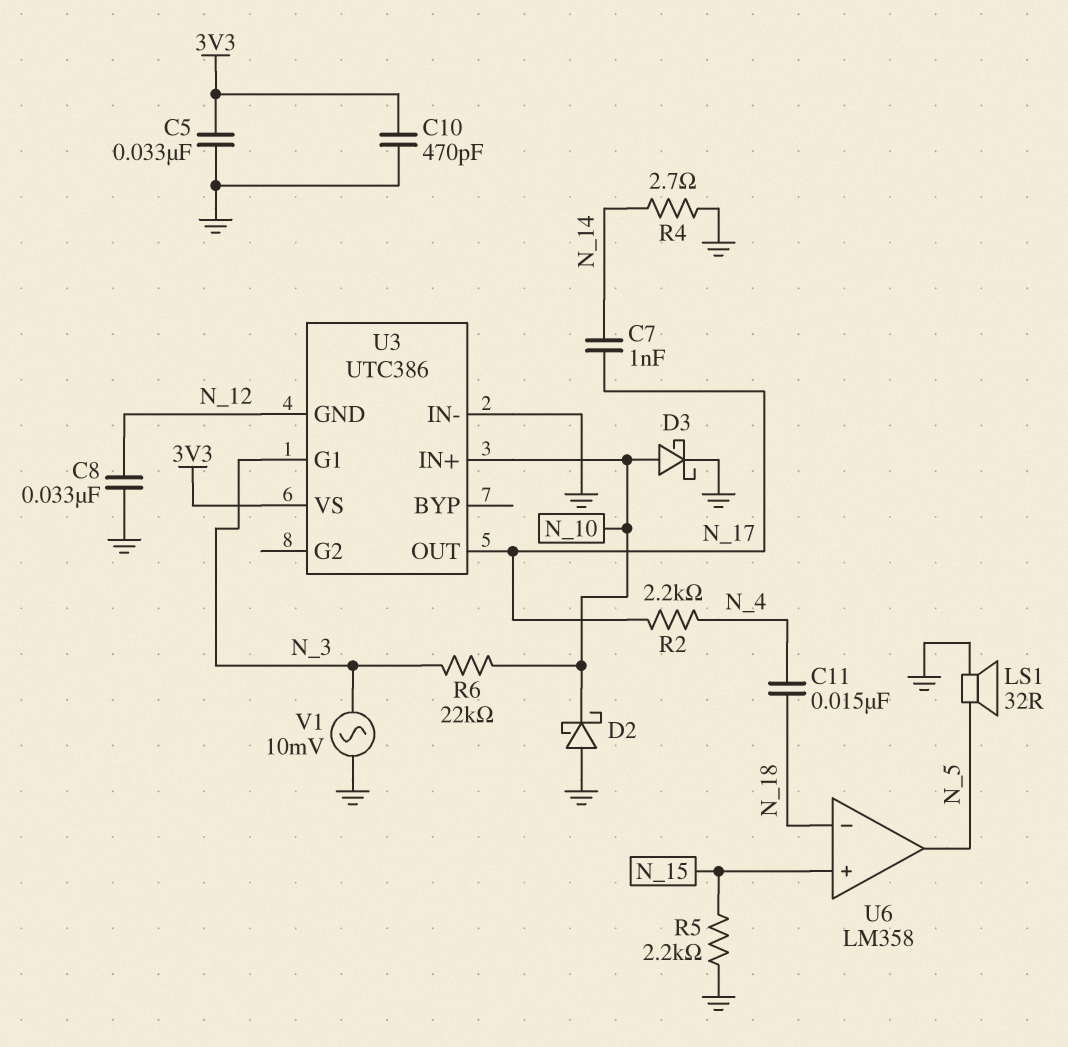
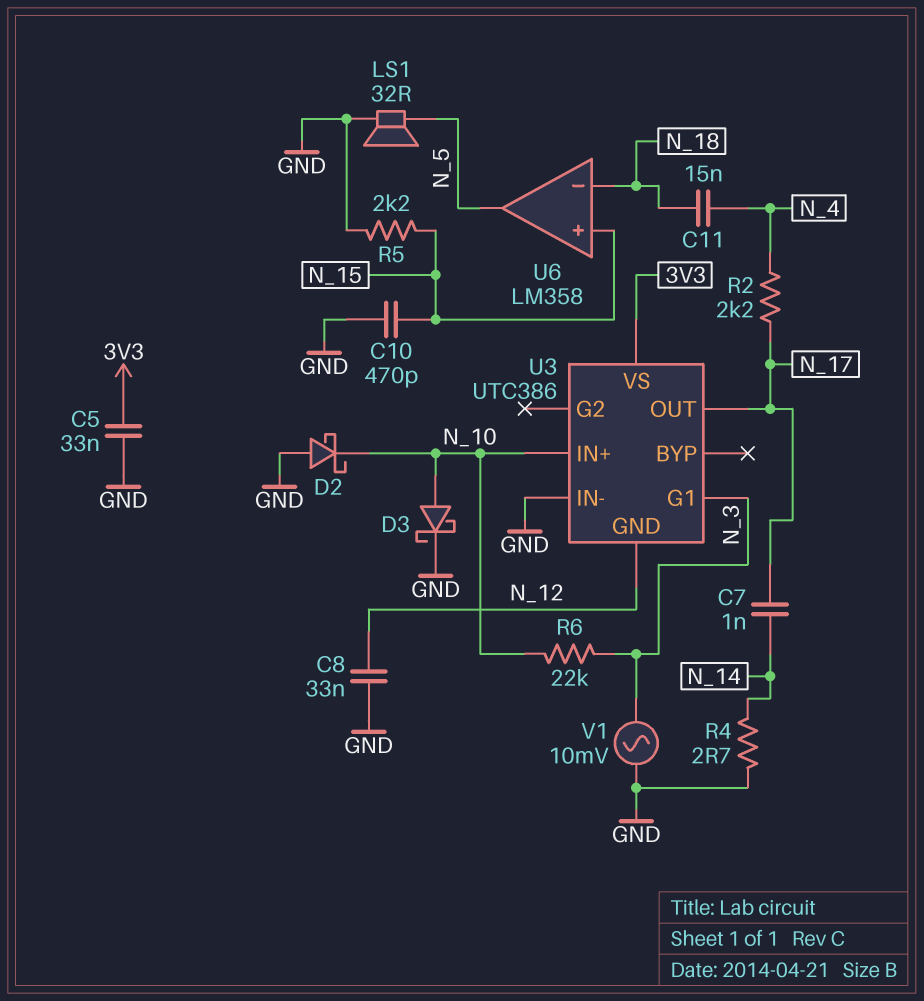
C10: 470pF (3V3, GND) -> 470pF (GND, N_15)

